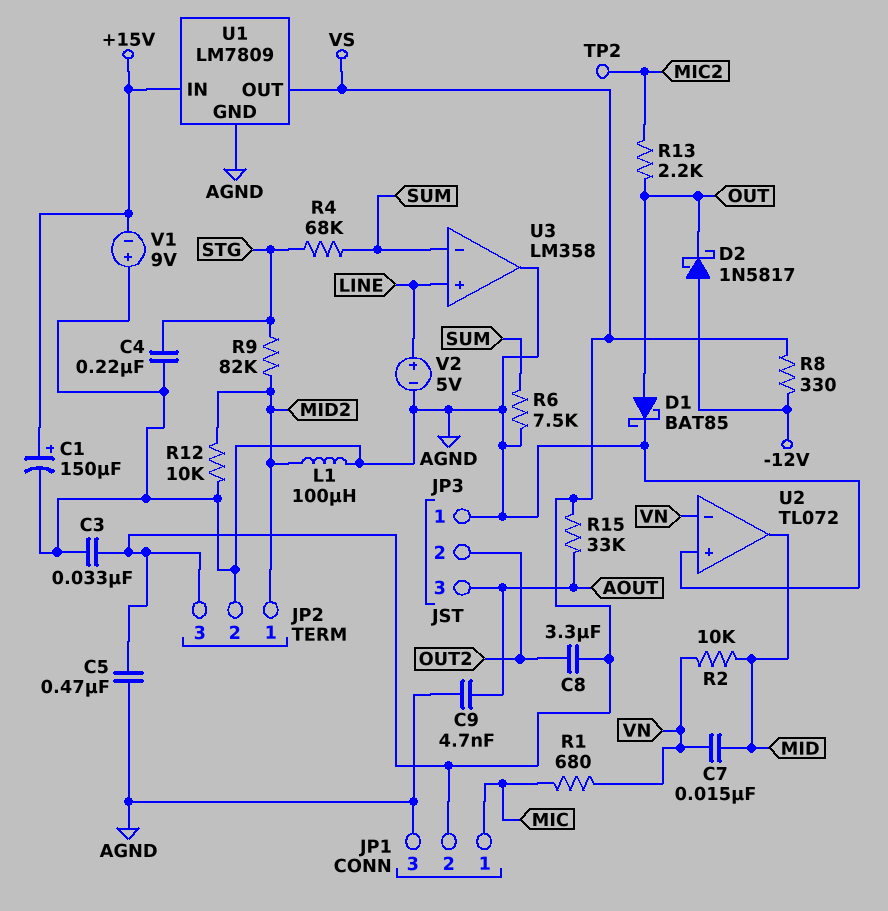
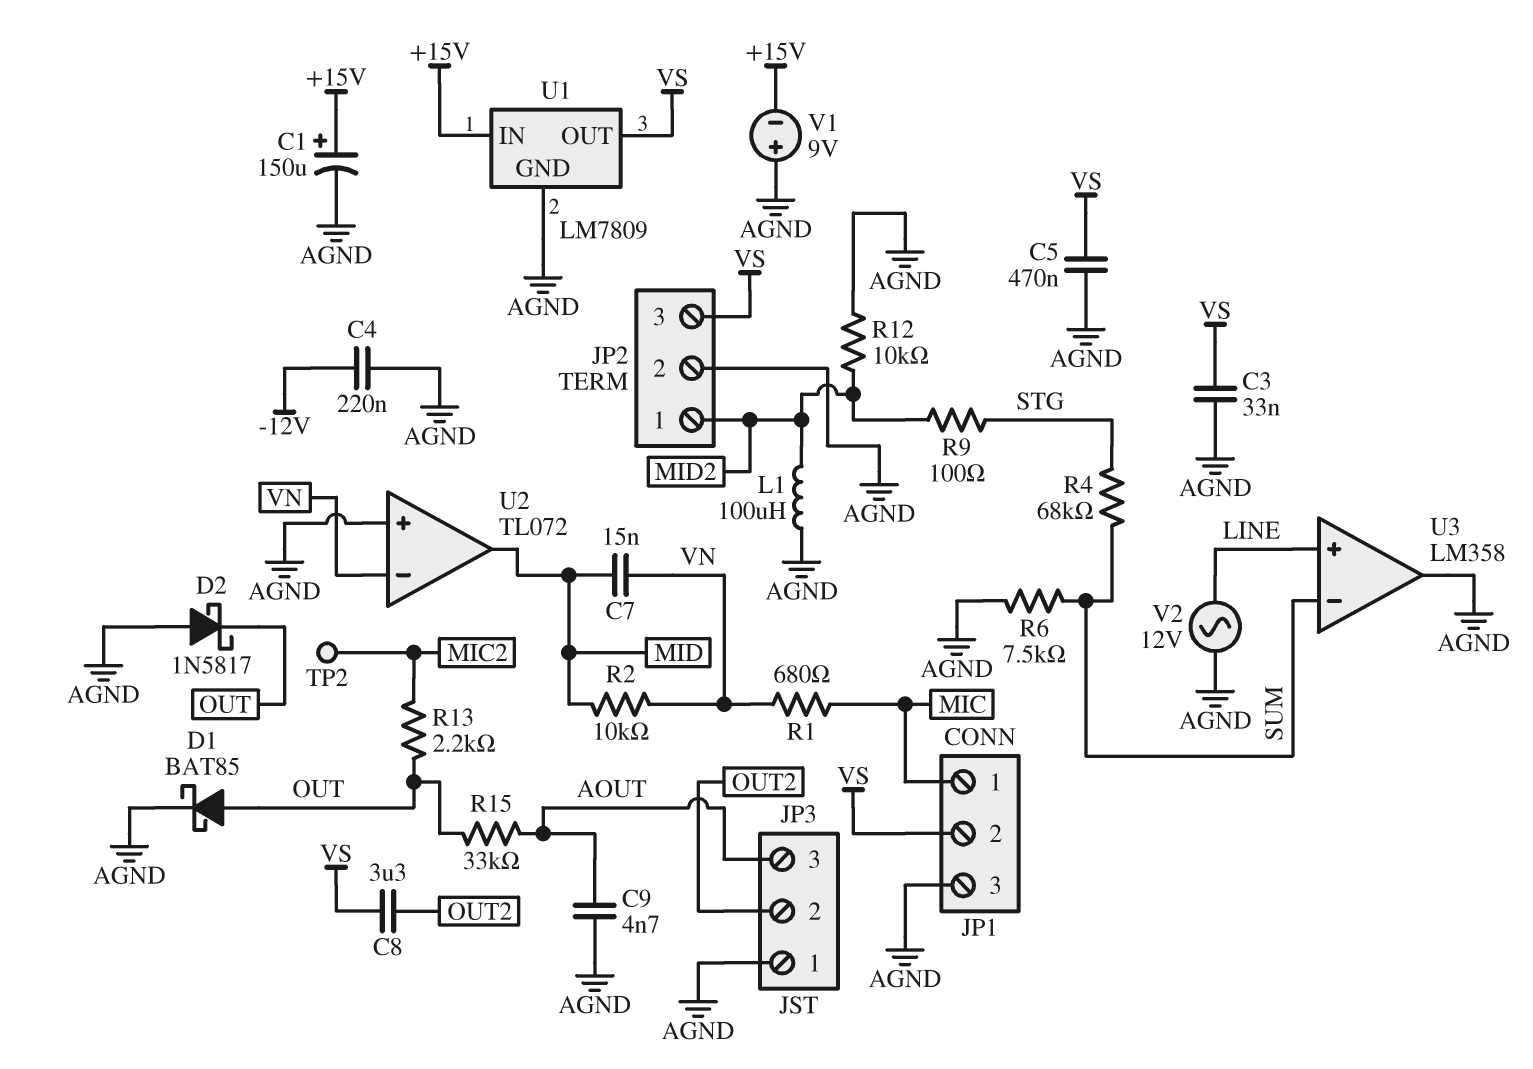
C4: 220nF (AGND, STG) -> 220nF (-12V, AGND)
D2: schottky 1N5817 (A -12V, K OUT) -> schottky 1N5817 (A AGND, K OUT)
R8: 330 (-12V, VS) -> none
R9: 82k (MID2, STG) -> 100 (MID2, STG)
R15: 33k (AOUT, VS) -> 33k (AOUT, OUT)
V2: 5V (plus LINE, minus AGND) -> AC 12V (AGND, LINE)

